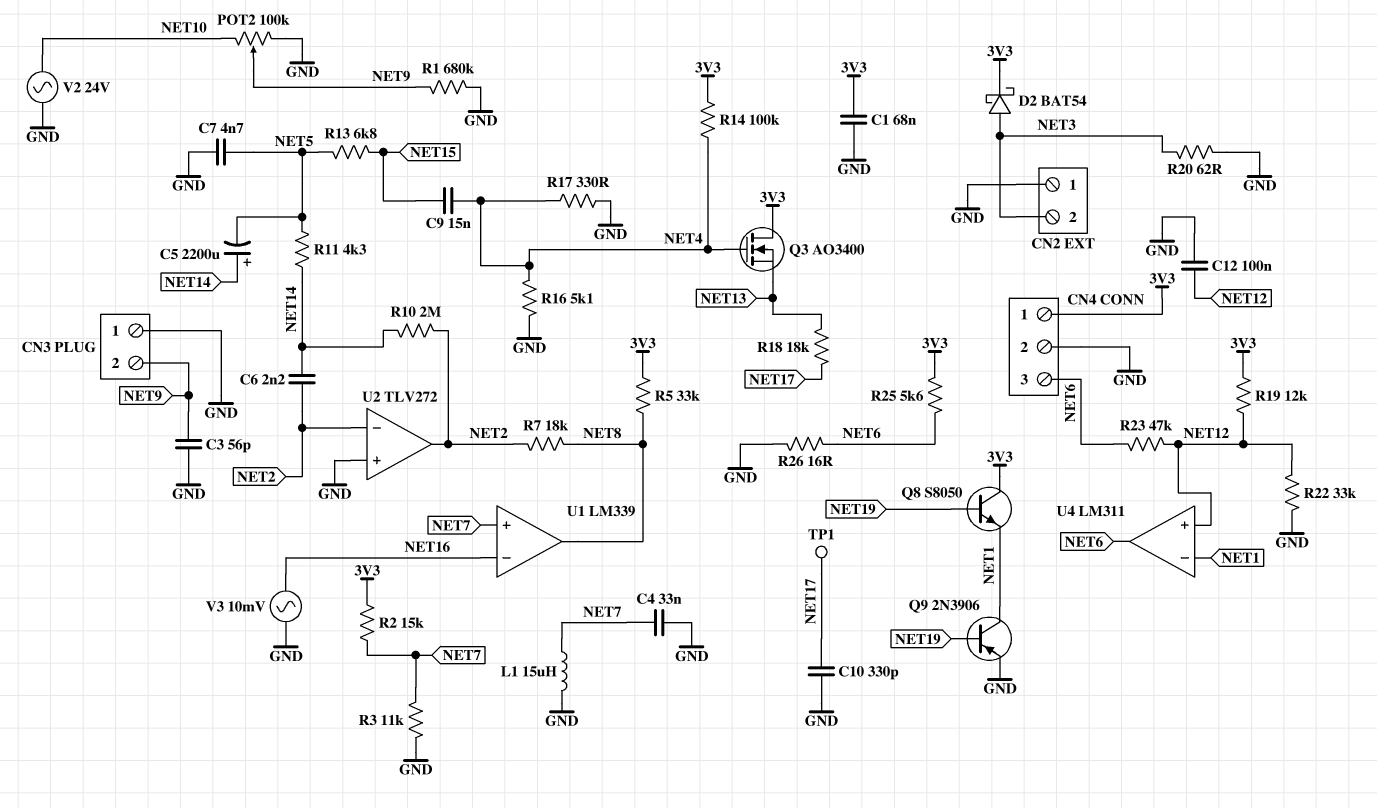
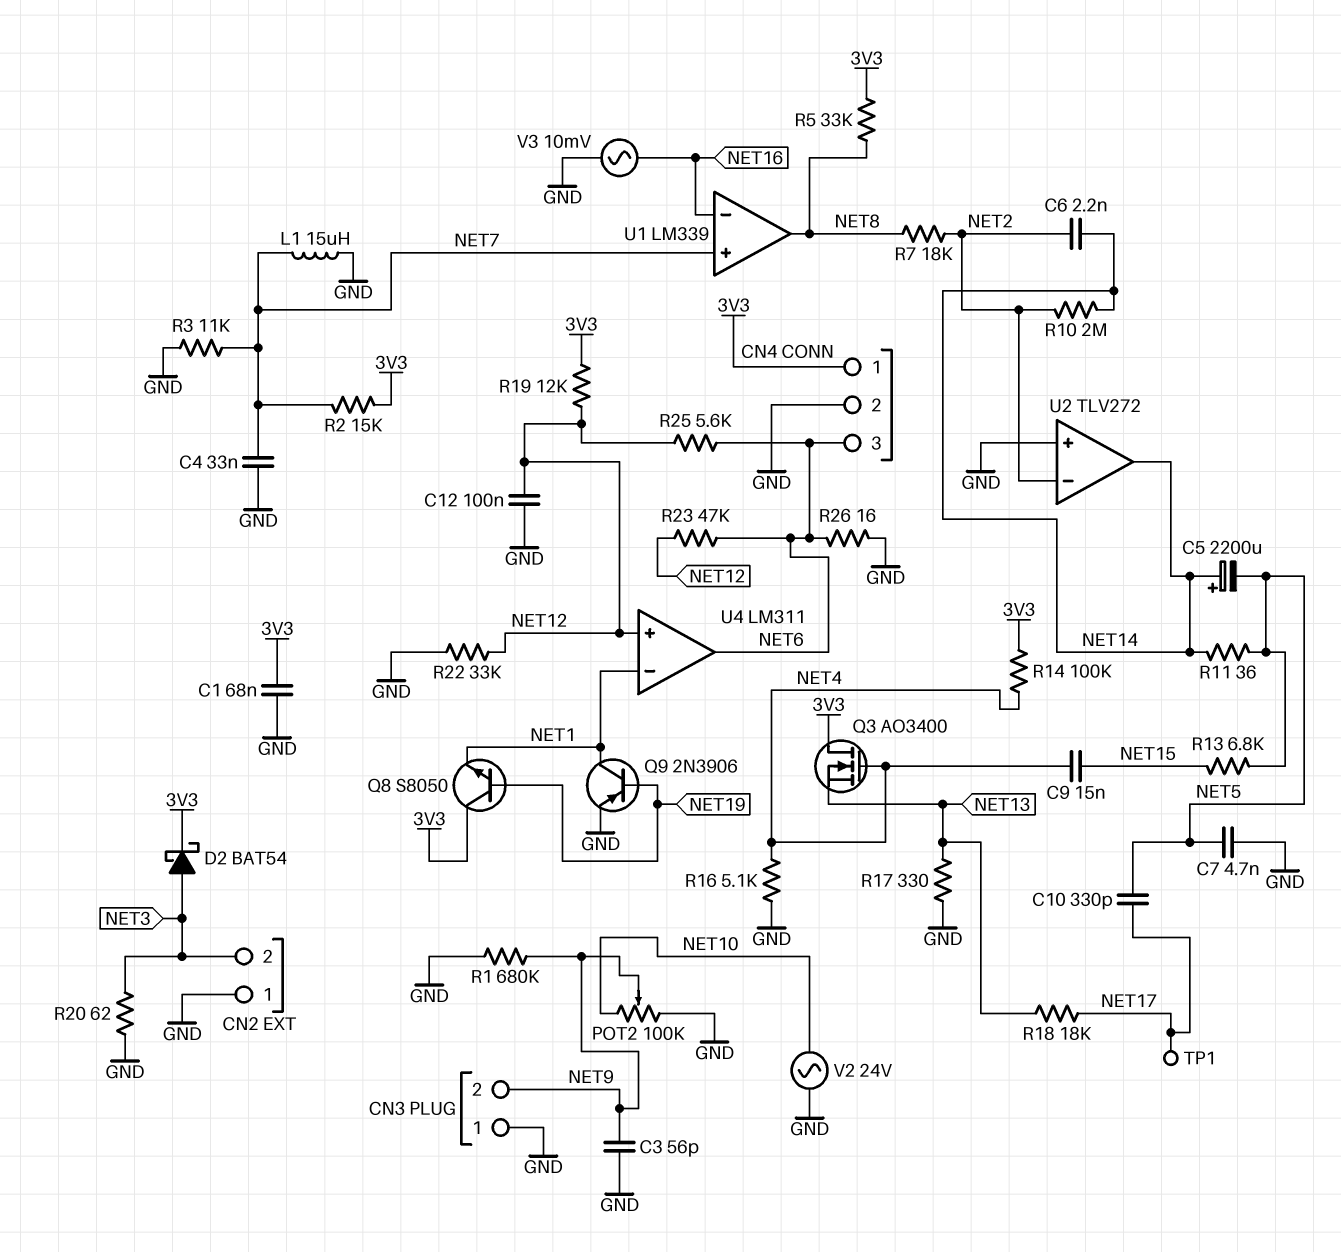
C10: 330pF (GND, NET17) -> 330pF (NET5, NET17)
R11: 4.3k (NET5, NET14) -> 36 (NET5, NET14)
R17: 330 (GND, NET4) -> 330 (GND, NET13)
R25: 5.6k (3V3, NET6) -> 5.6k (NET6, NET12)
U2 pin out: NET2 -> NET14

